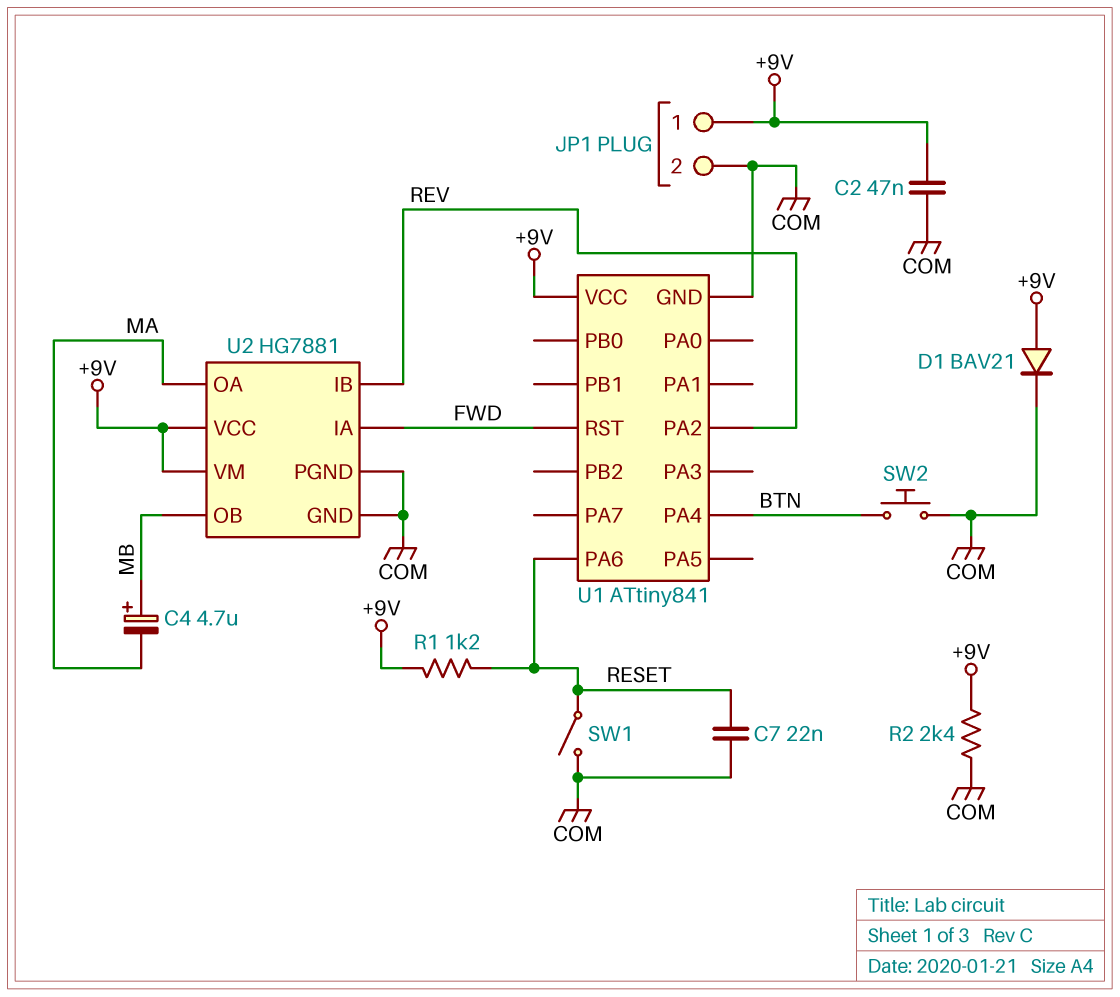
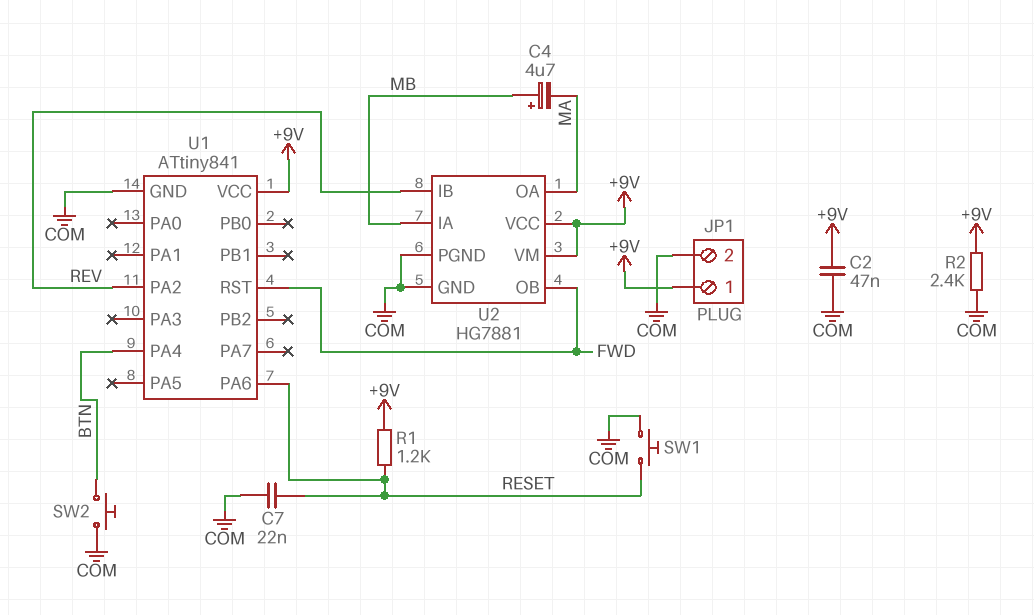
D1: diode BAV21 (A +9V, K COM) -> none
SW1: switch (COM, RESET) -> button (COM, RESET)
U2 pin IA: FWD -> MB
U2 pin OB: MB -> FWD

